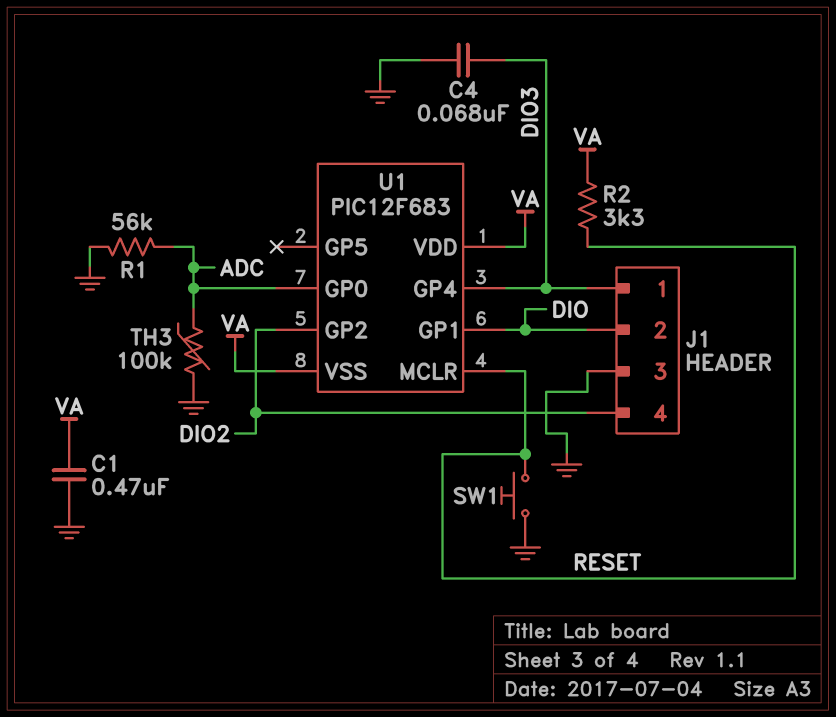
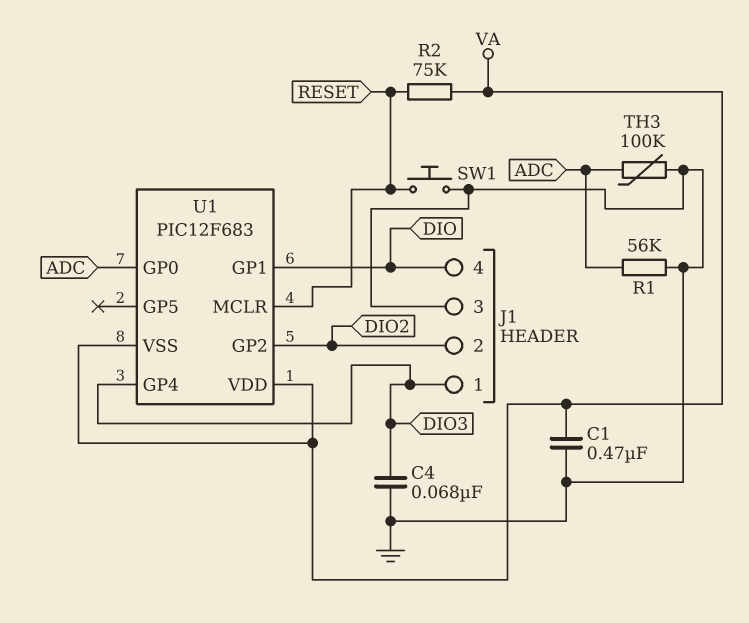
J1 pin 2: DIO -> DIO2
J1 pin 4: DIO2 -> DIO
R2: 3.3k (RESET, VA) -> 75k (RESET, VA)

